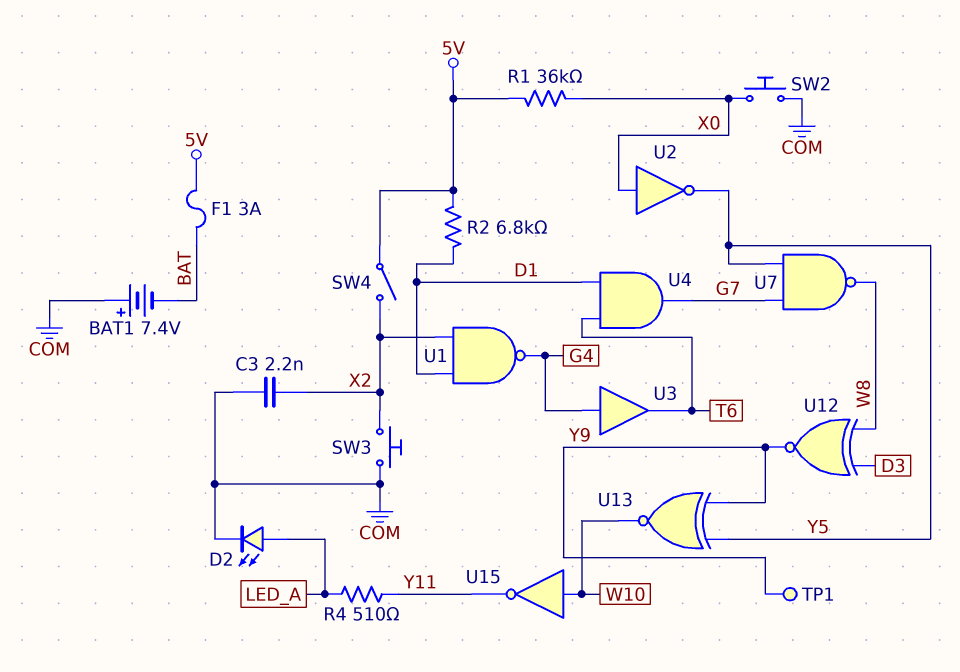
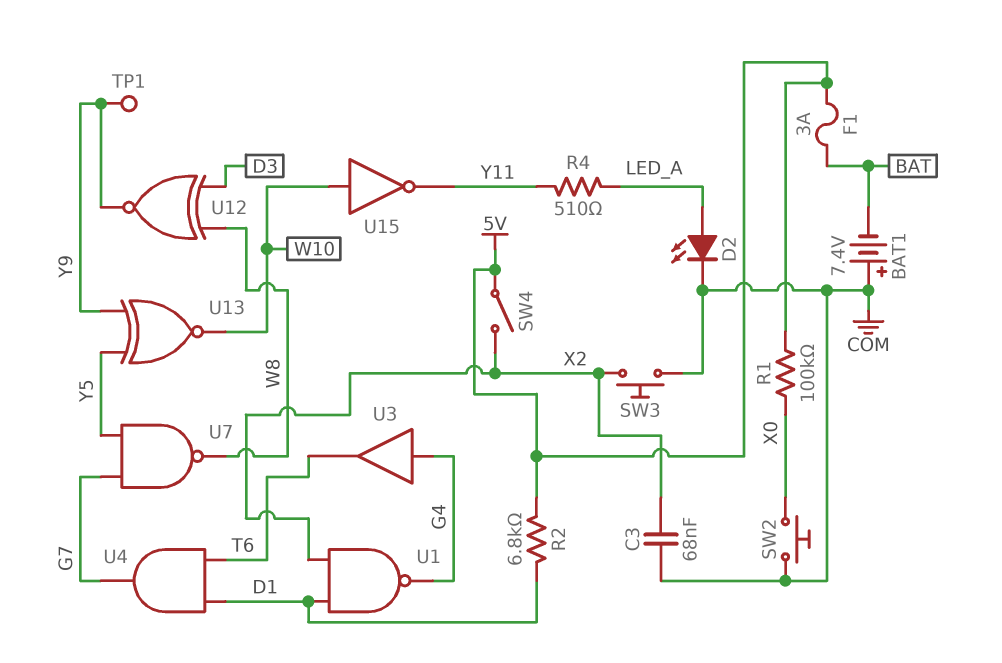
C3: 2.2nF (COM, X2) -> 68nF (COM, X2)
R1: 36k (5V, X0) -> 100k (5V, X0)
U2: NOT (in X0, out Y5) -> none

